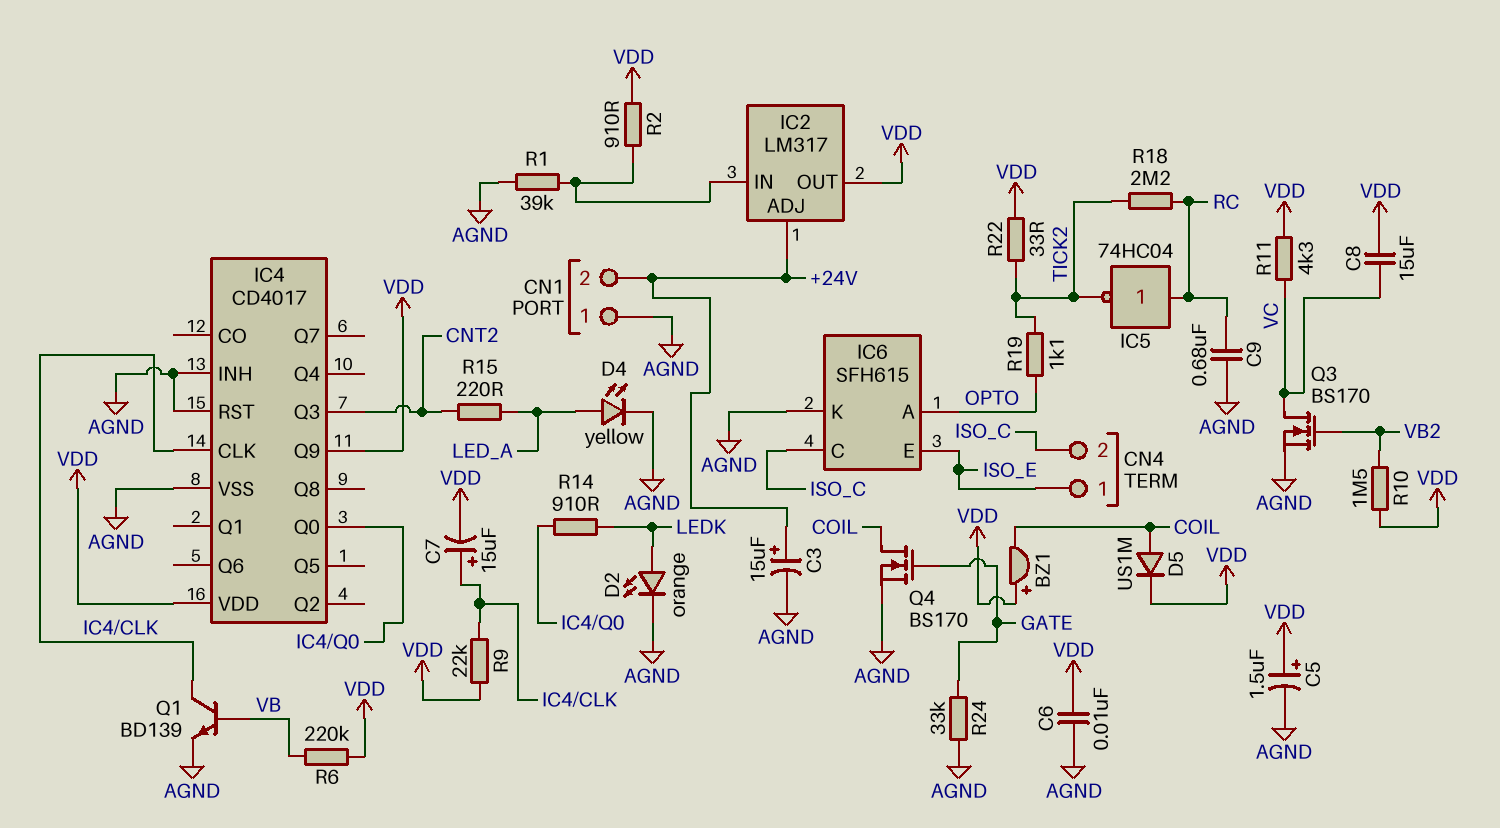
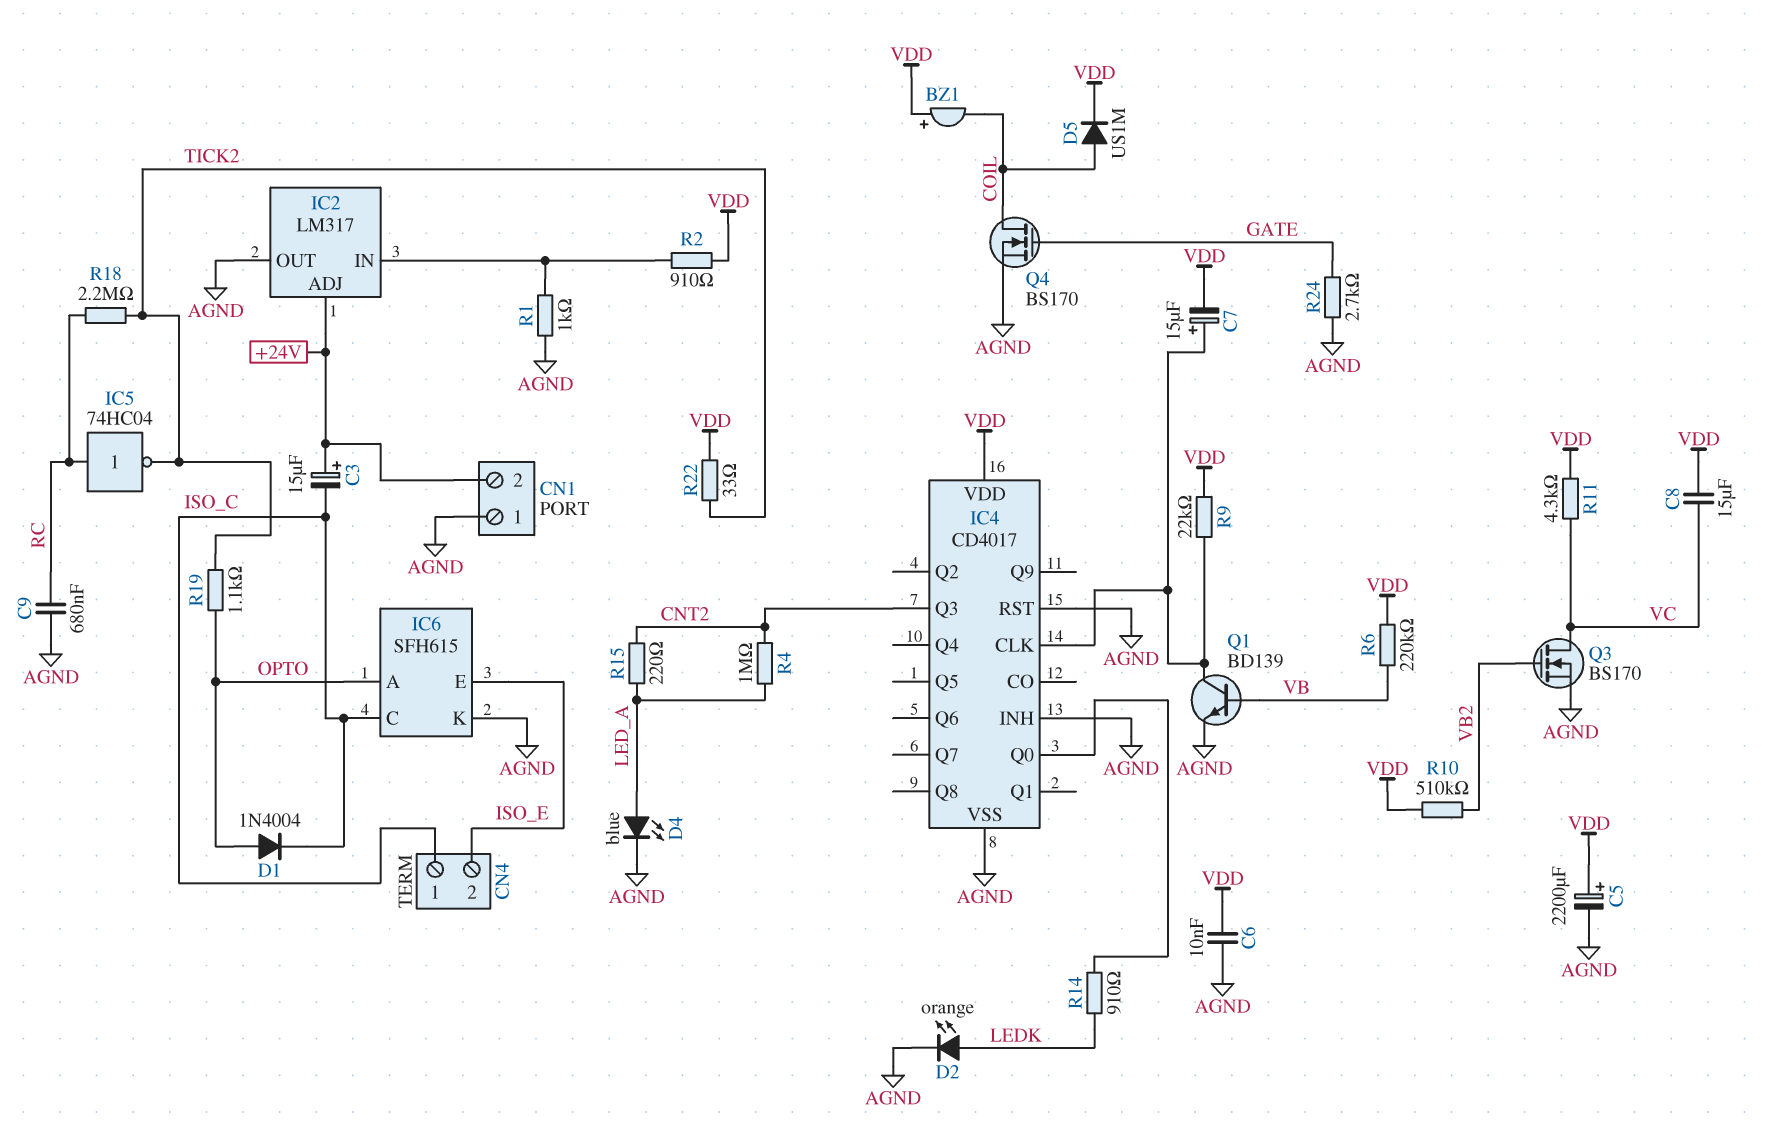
C3: 15uF (plus +24V, minus AGND) -> 15uF (plus +24V, minus ISO_C)
C5: 1.5uF (plus VDD, minus AGND) -> 2200uF (plus VDD, minus AGND)
CN4 pin 1: ISO_E -> ISO_C
CN4 pin 2: ISO_C -> ISO_E
D1: none -> diode 1N4004 (A OPTO, K ISO_C)
D4: LED yellow (A LED_A, K AGND) -> LED blue (A LED_A, K AGND)
IC2 pin OUT: VDD -> AGND
IC4 pin Q9: VDD -> none
R1: 39k (AGND, IC2/IN) -> 1k (AGND, IC2/IN)
R4: none -> 1M (CNT2, LED_A)
R10: 1.5M (VB2, VDD) -> 510k (VB2, VDD)
R24: 33k (AGND, GATE) -> 2.7k (AGND, GATE)

